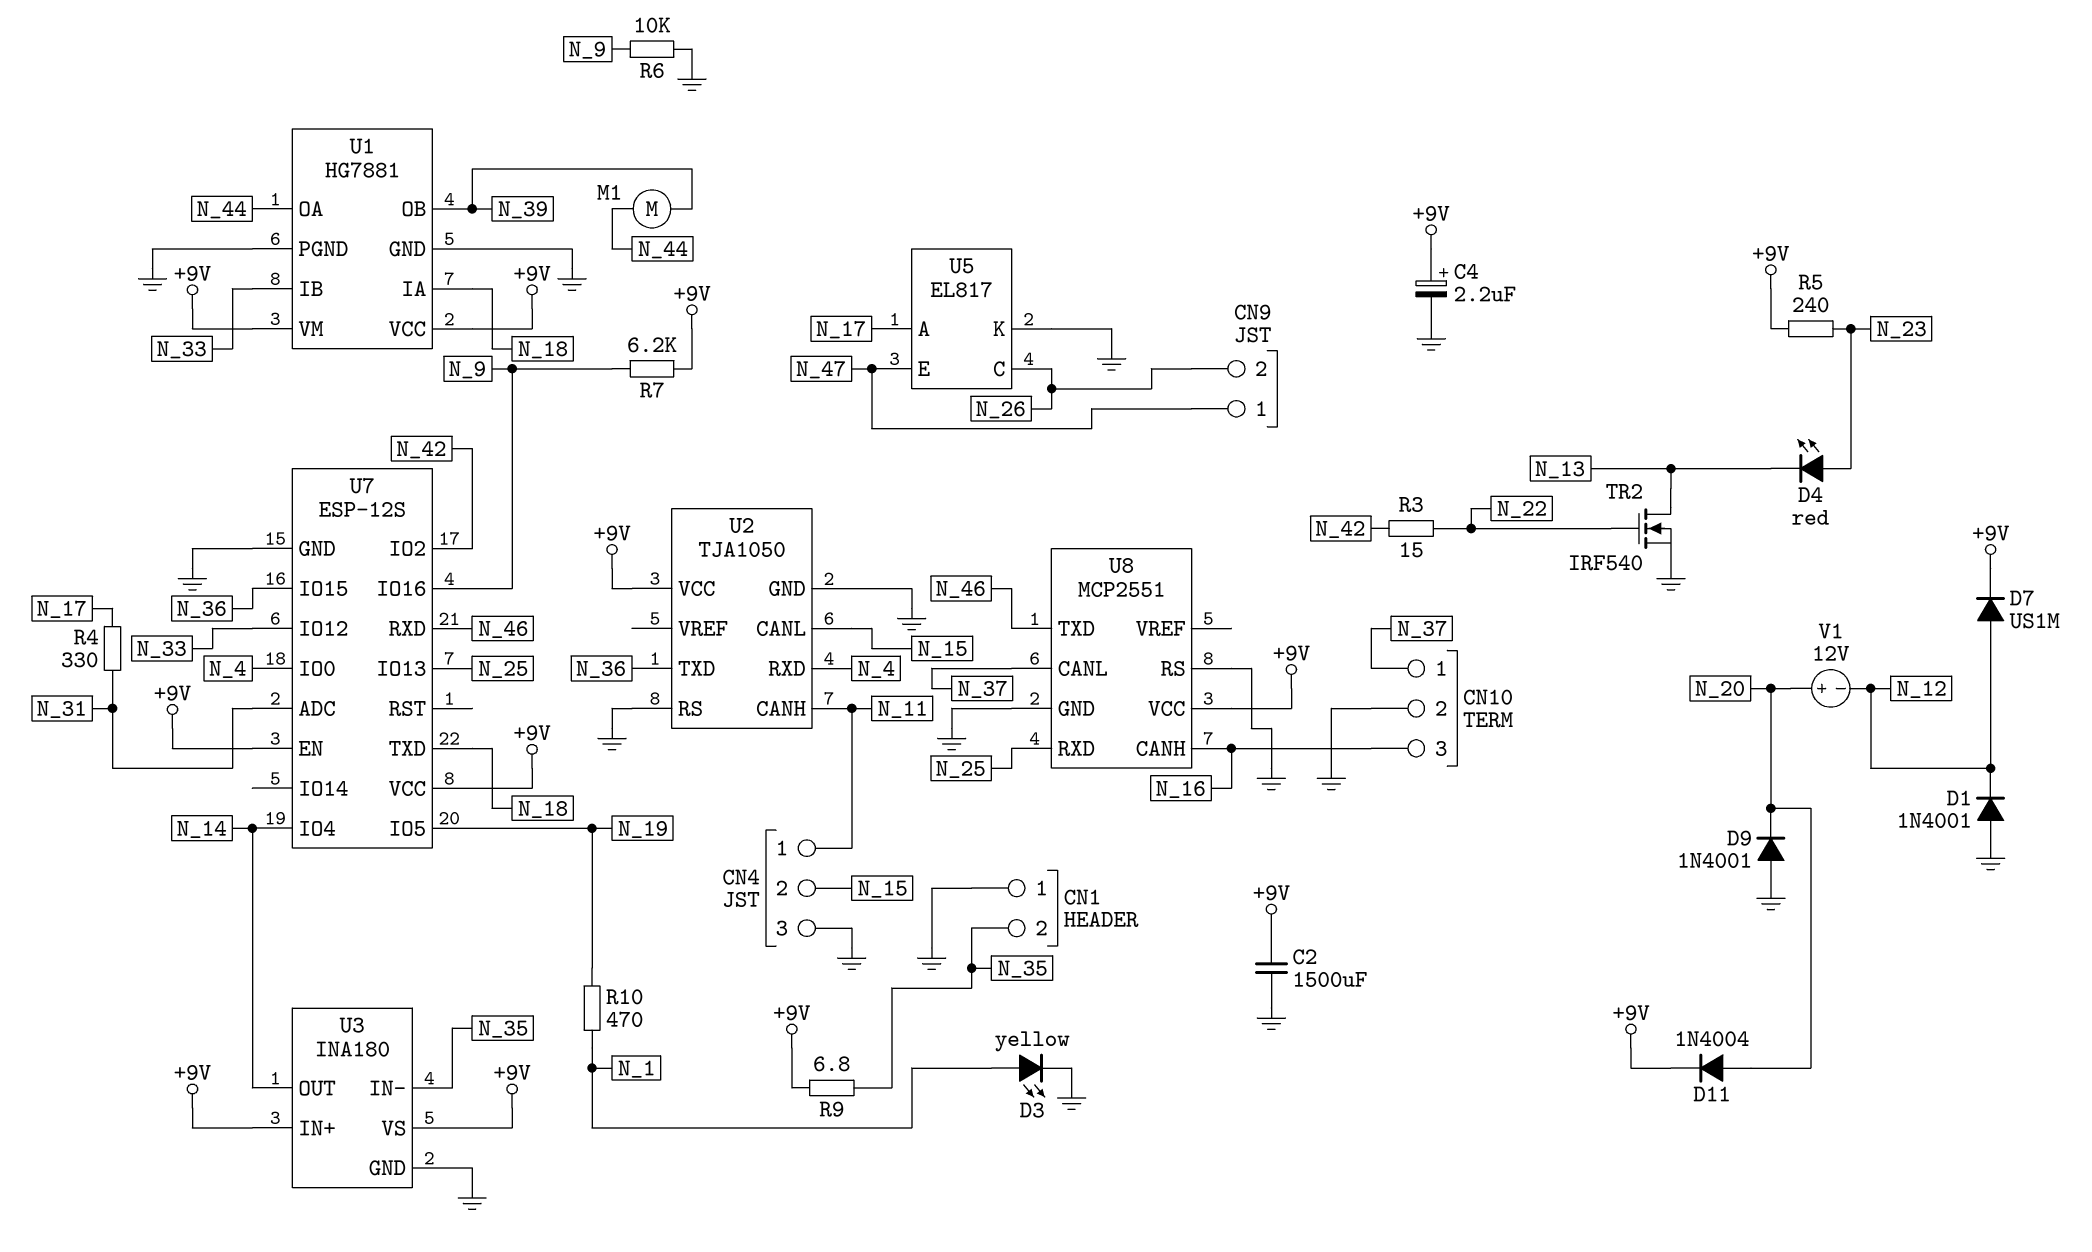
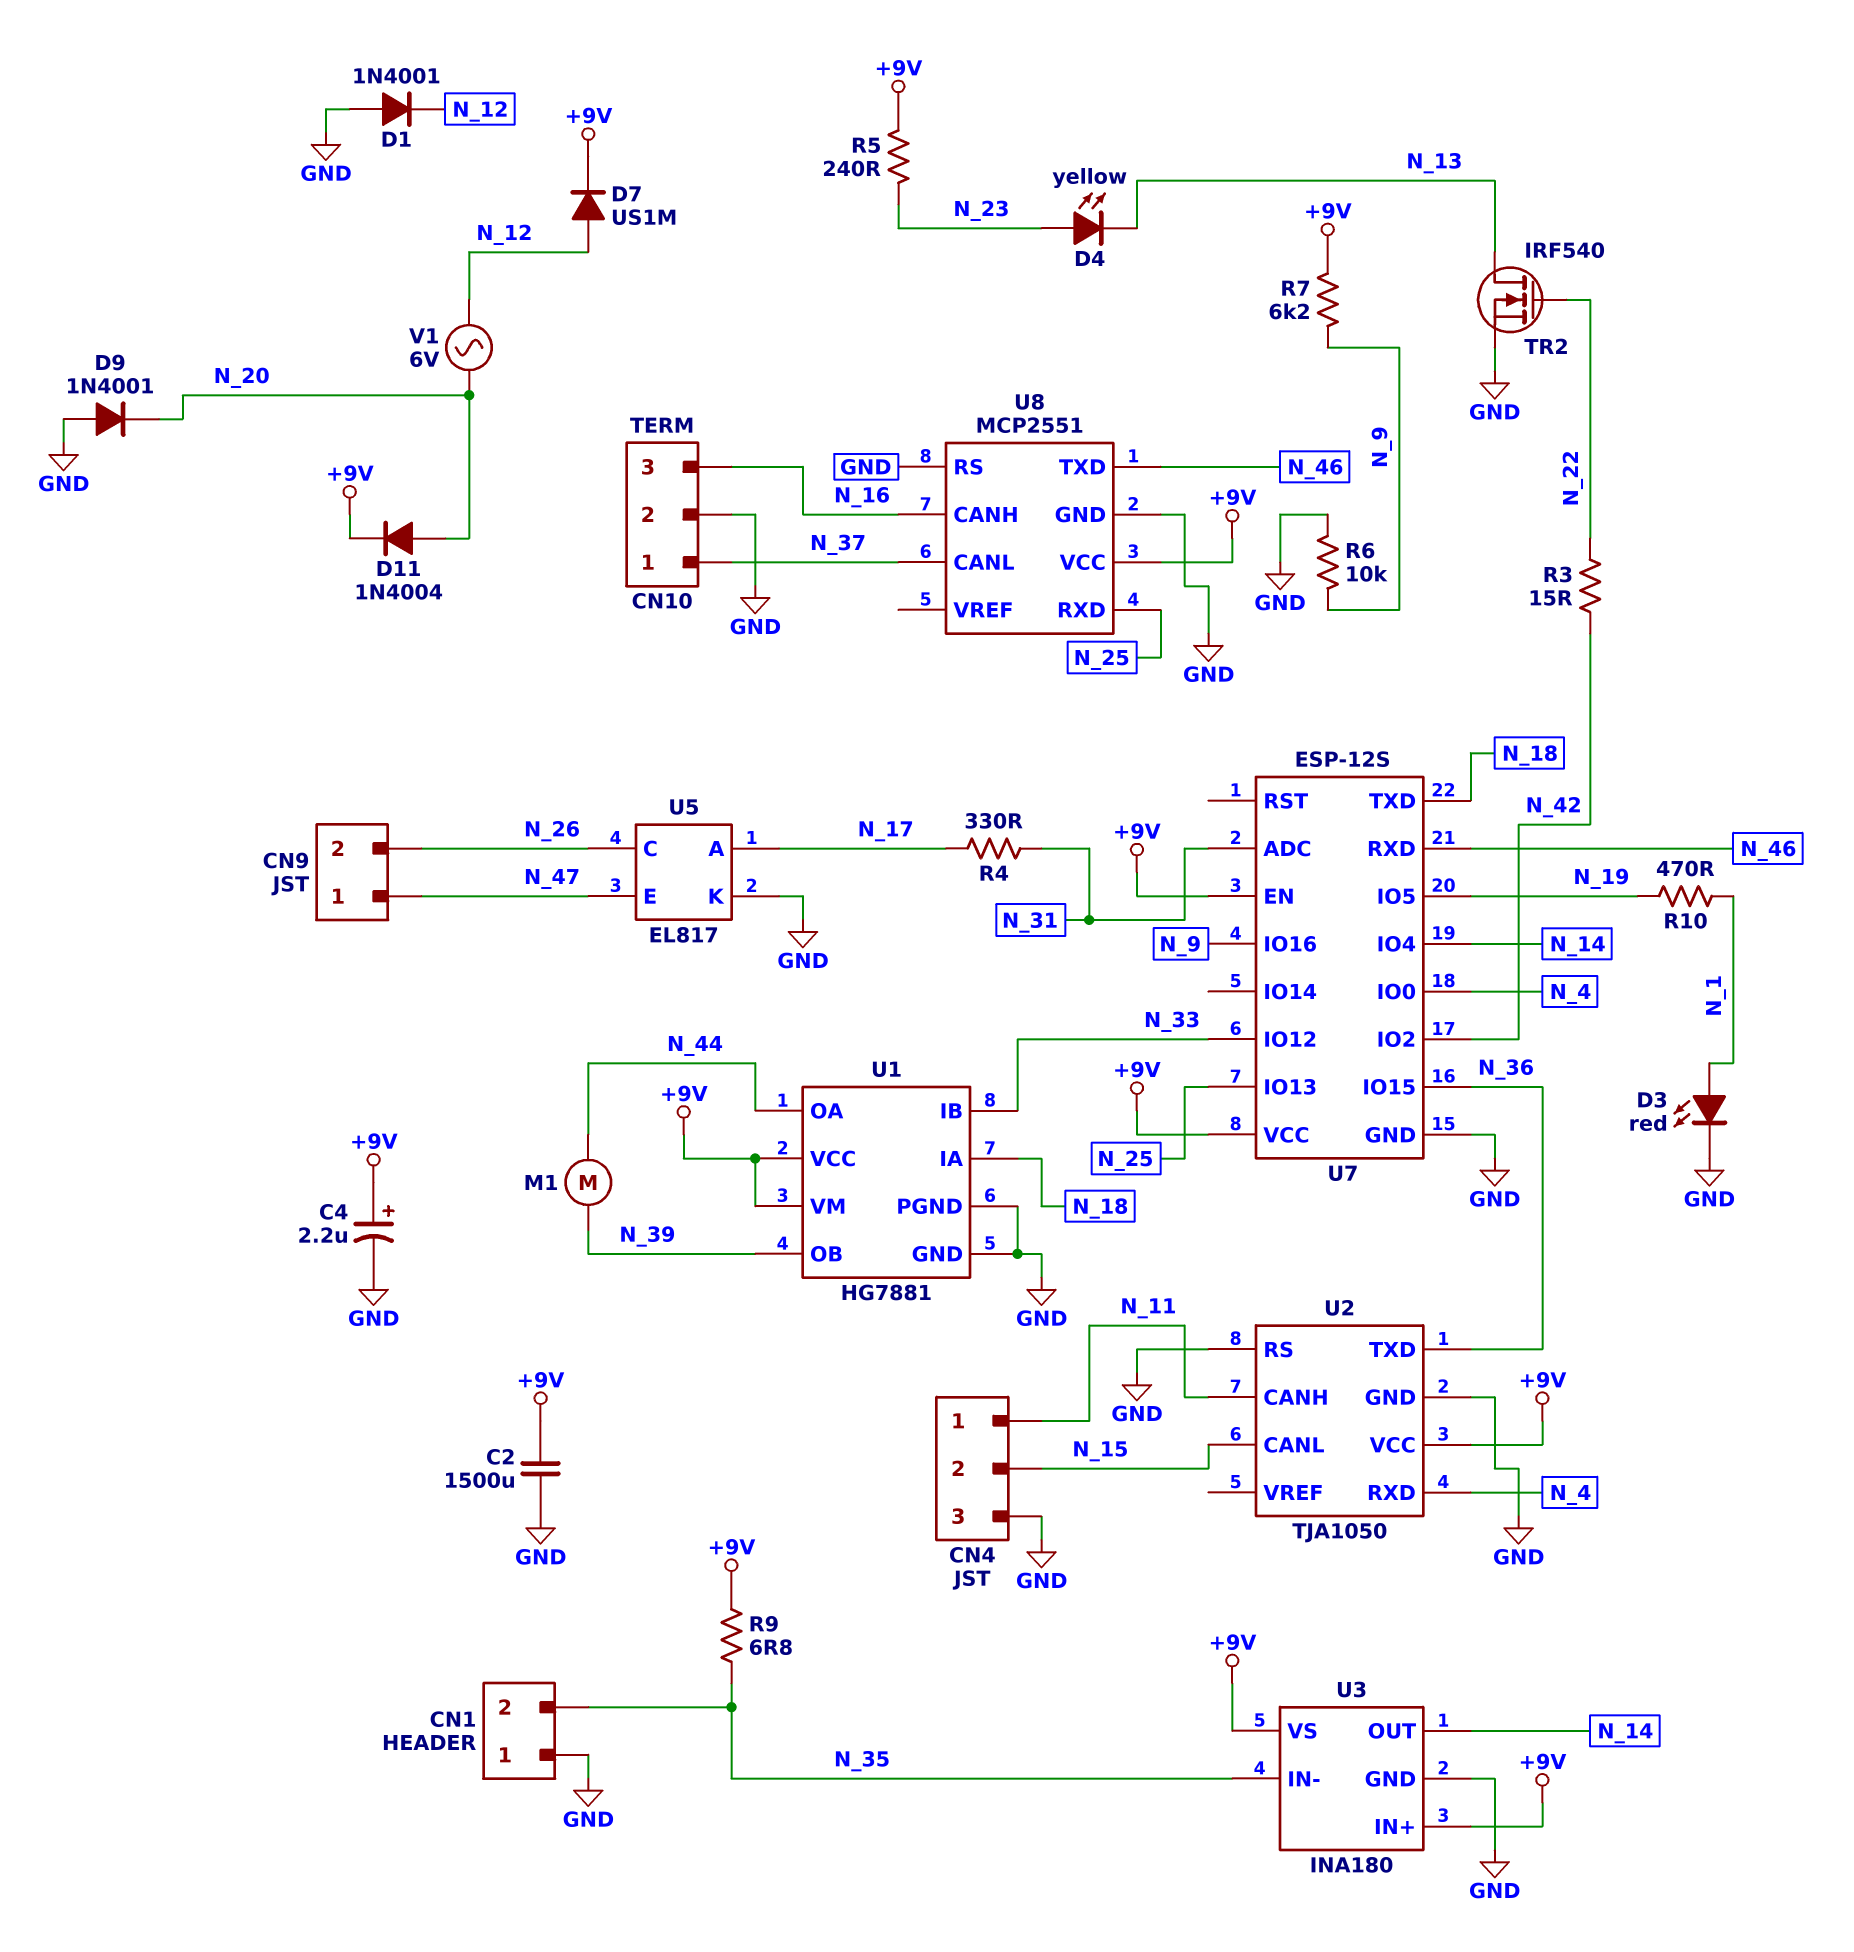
D3: LED yellow (A N_1, K GND) -> LED red (A N_1, K GND)
D4: LED red (A N_23, K N_13) -> LED yellow (A N_23, K N_13)
V1: 12V (plus N_20, minus N_12) -> AC 6V (N_12, N_20)

